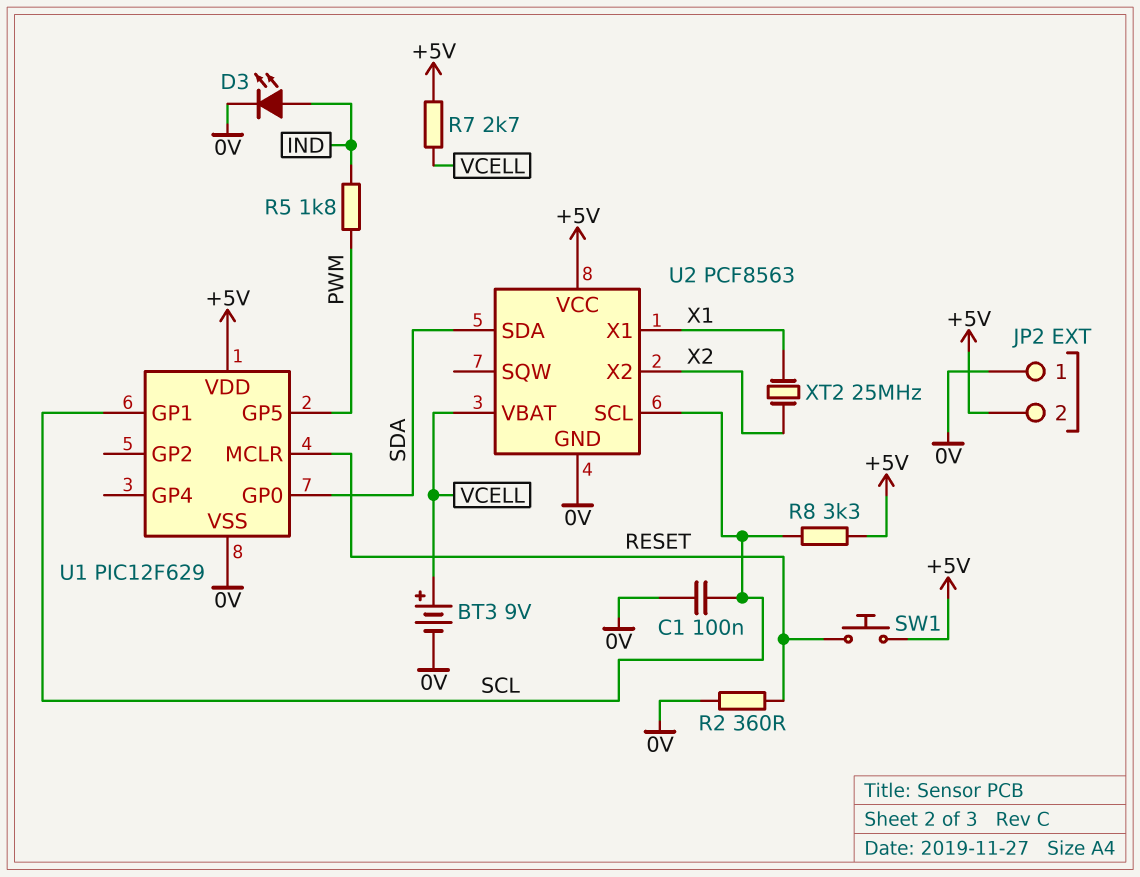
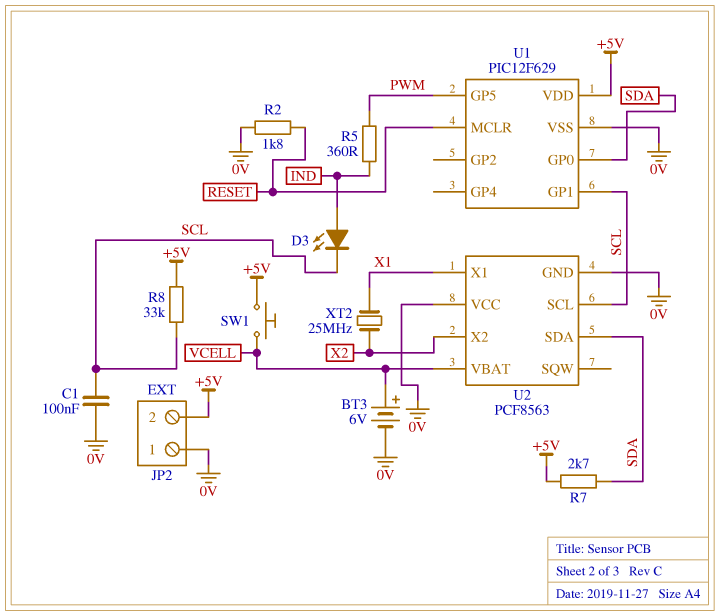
BT3: 9V (plus VCELL, minus 0V) -> 6V (plus VCELL, minus 0V)
D3: LED (A IND, K 0V) -> LED (A IND, K SCL)
R2: 360 (0V, RESET) -> 1.8k (0V, RESET)
R5: 1.8k (IND, PWM) -> 360 (IND, PWM)
R7: 2.7k (+5V, VCELL) -> 2.7k (+5V, SDA)
R8: 3.3k (+5V, SCL) -> 33k (+5V, SCL)
SW1: button (+5V, RESET) -> button (+5V, VCELL)
U2 pin VCC: +5V -> 0V

